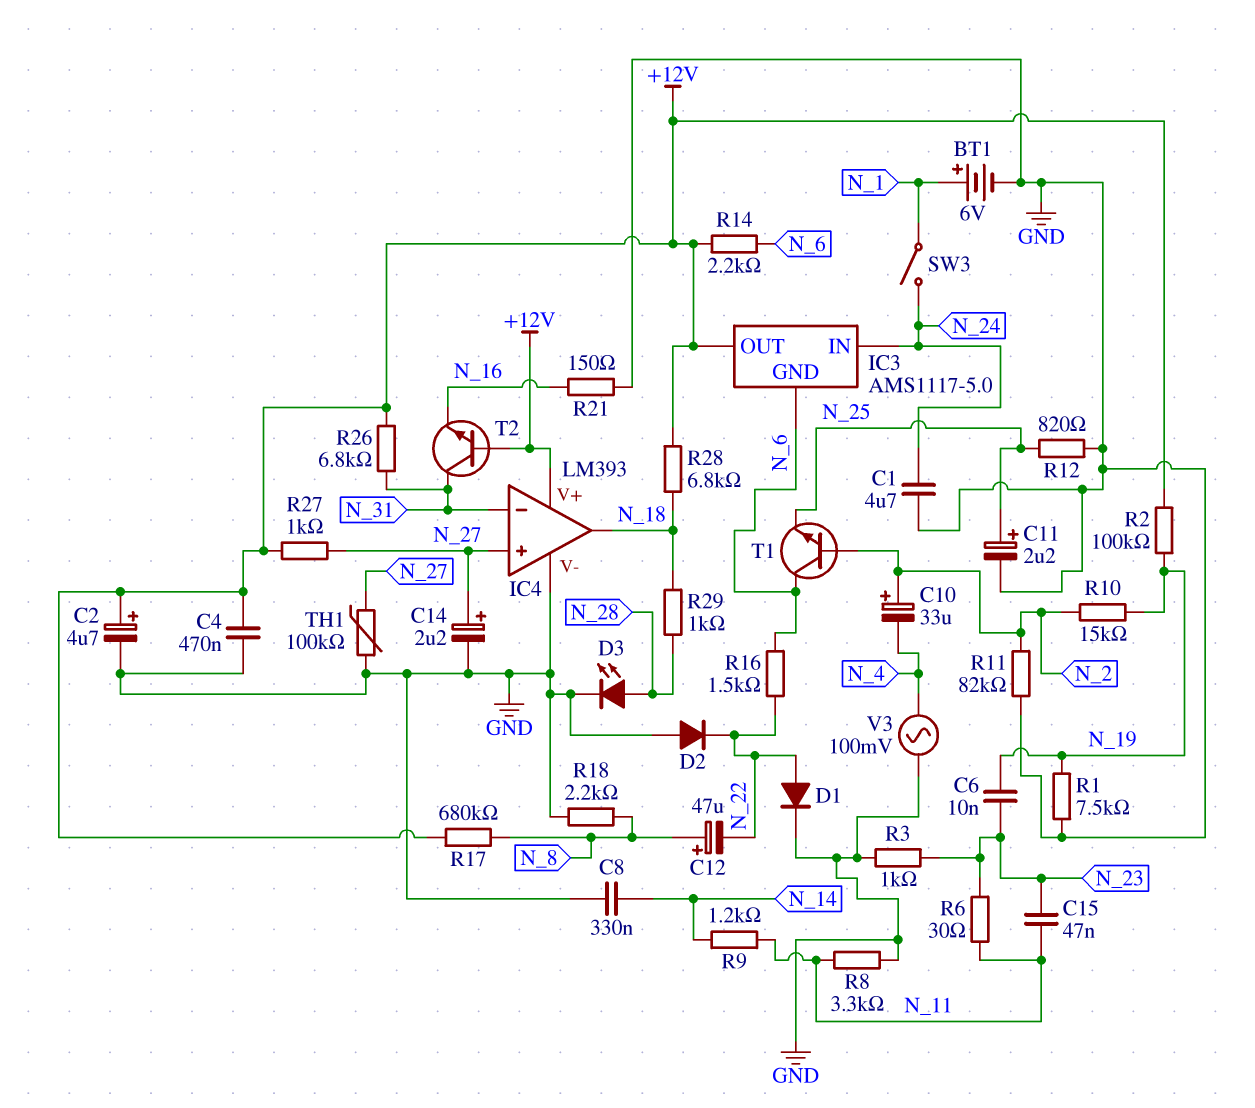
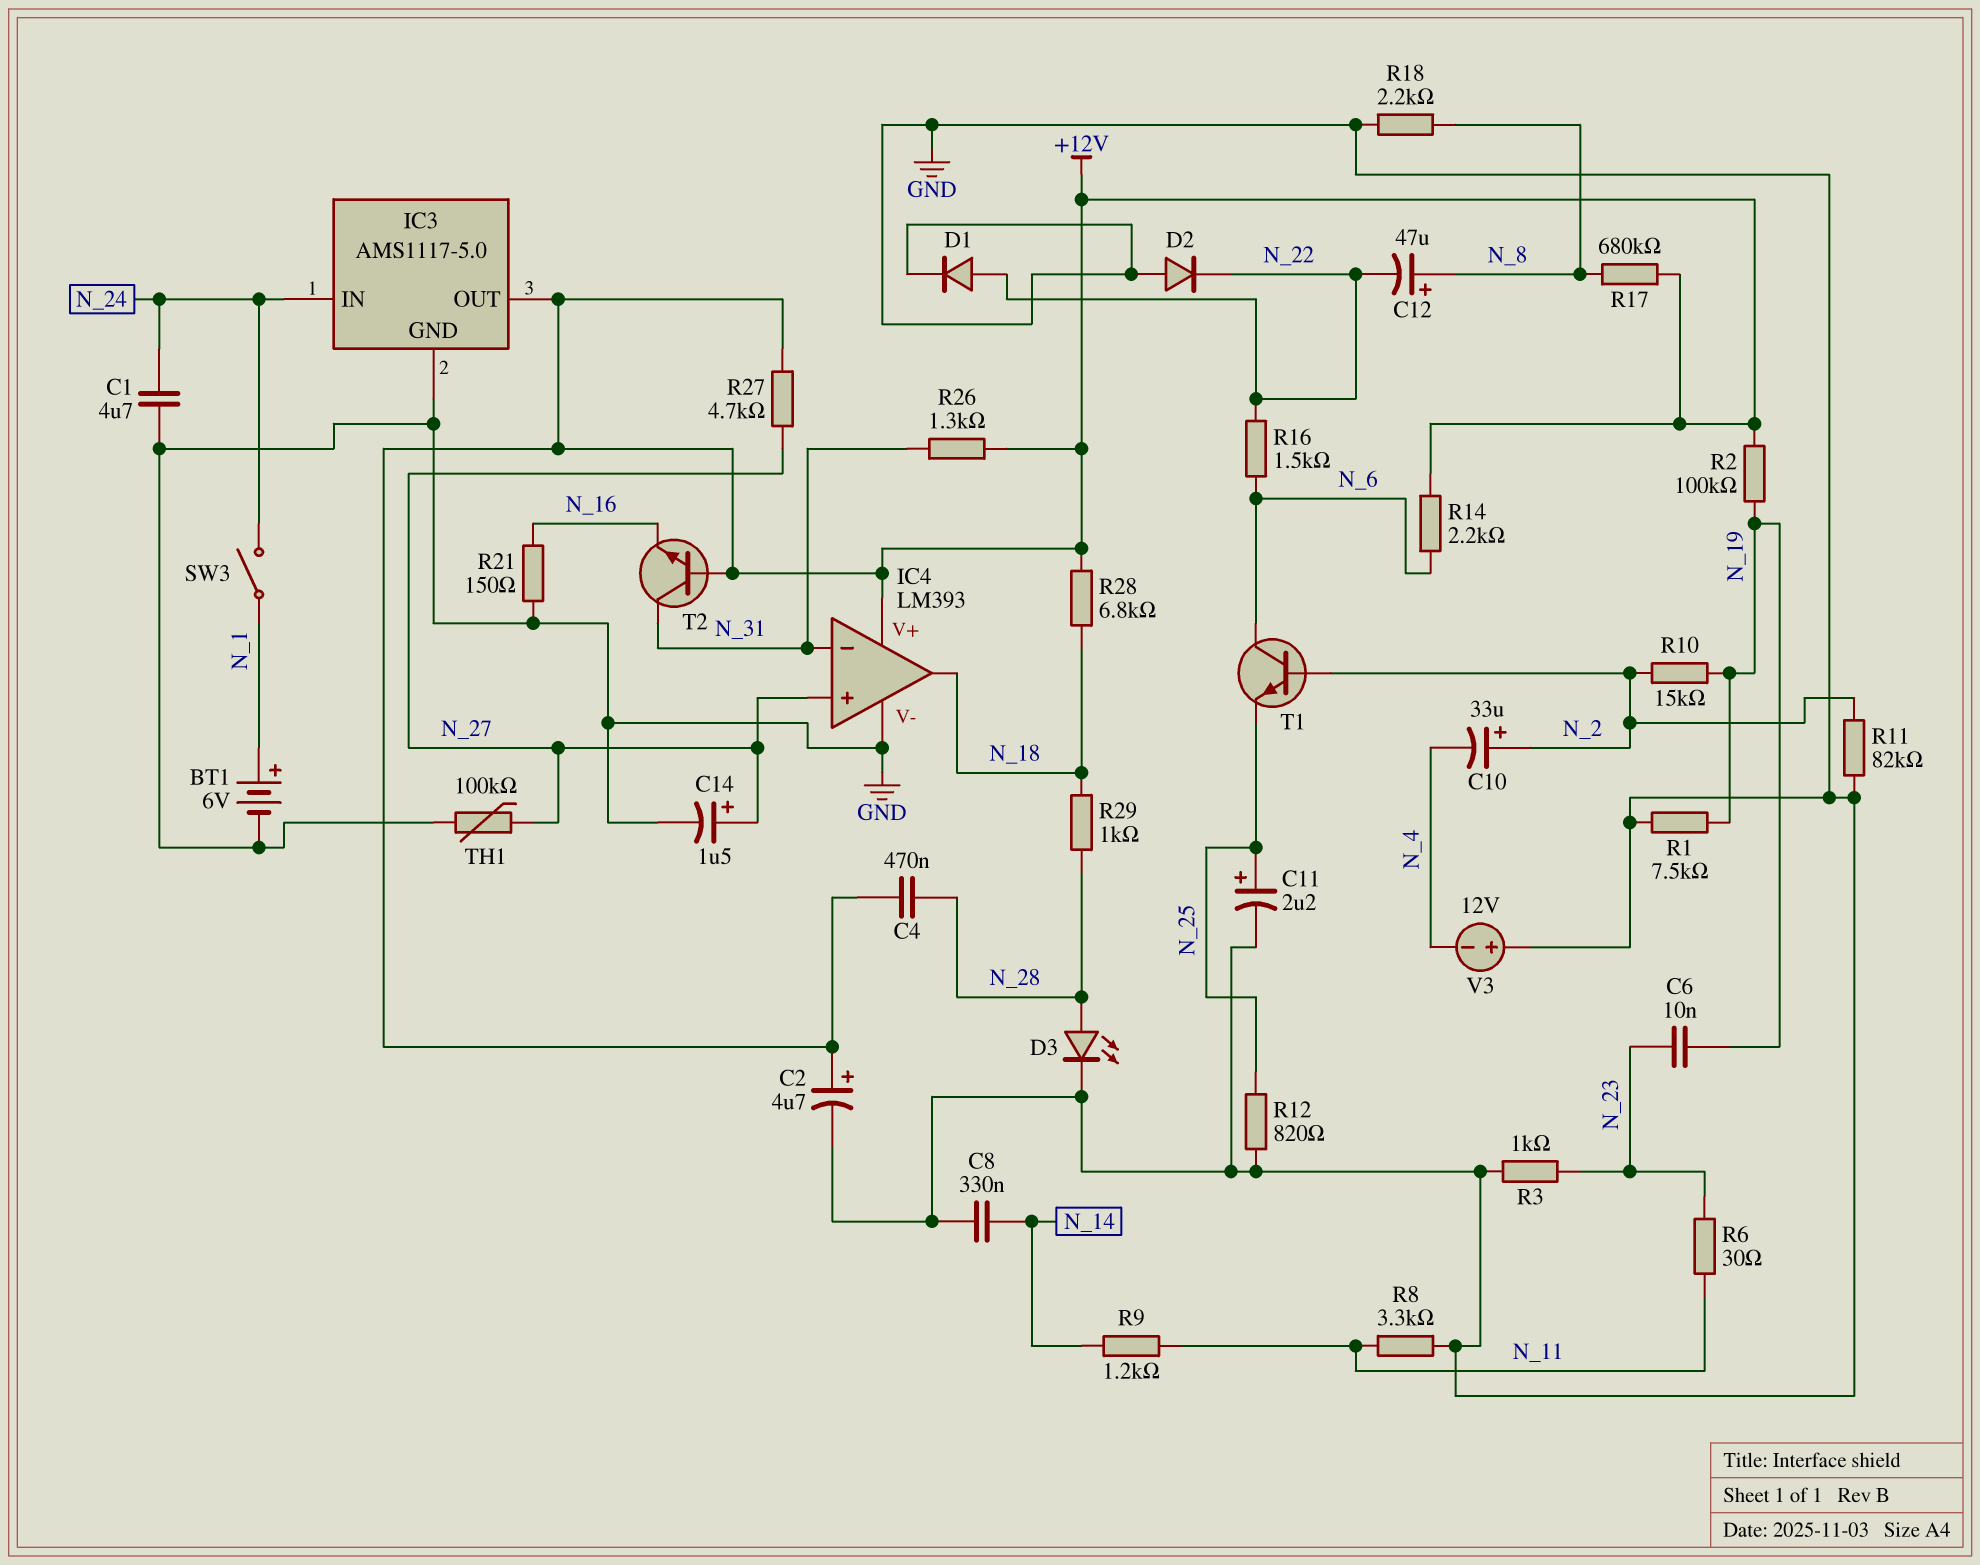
C4: 470nF (+12V, GND) -> 470nF (+12V, N_28)
C14: 2.2uF (plus N_27, minus GND) -> 1.5uF (plus N_27, minus GND)
C15: 47nF (N_11, N_23) -> none
IC3 pin GND: N_6 -> GND
R26: 6.8k (+12V, N_31) -> 1.3k (+12V, N_31)
R27: 1k (+12V, N_27) -> 4.7k (+12V, N_27)
V3: AC 100mV (GND, N_4) -> 12V (plus GND, minus N_4)

